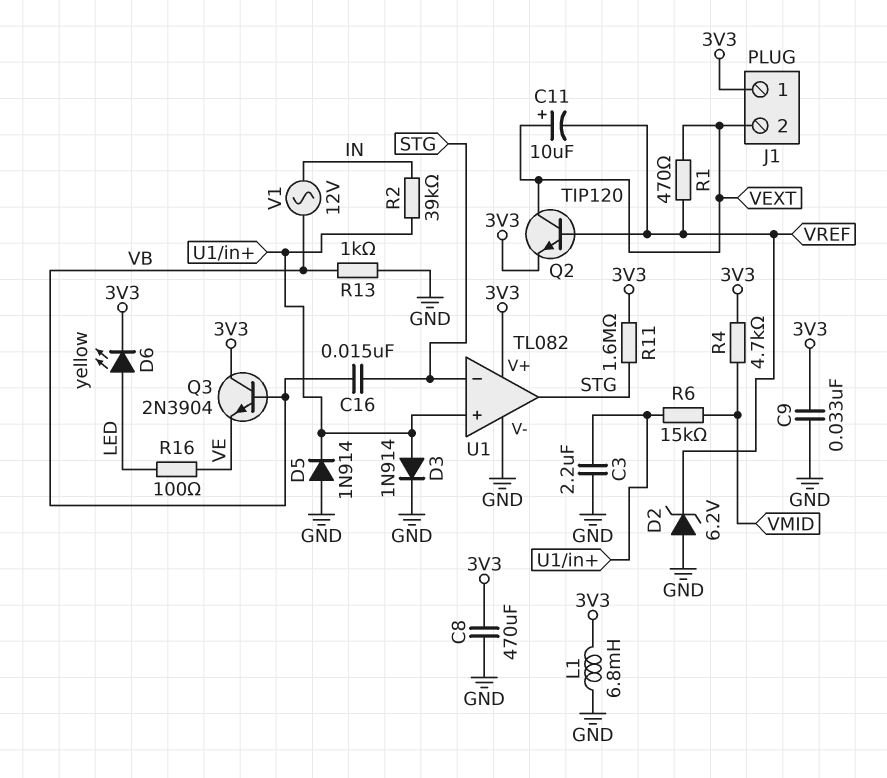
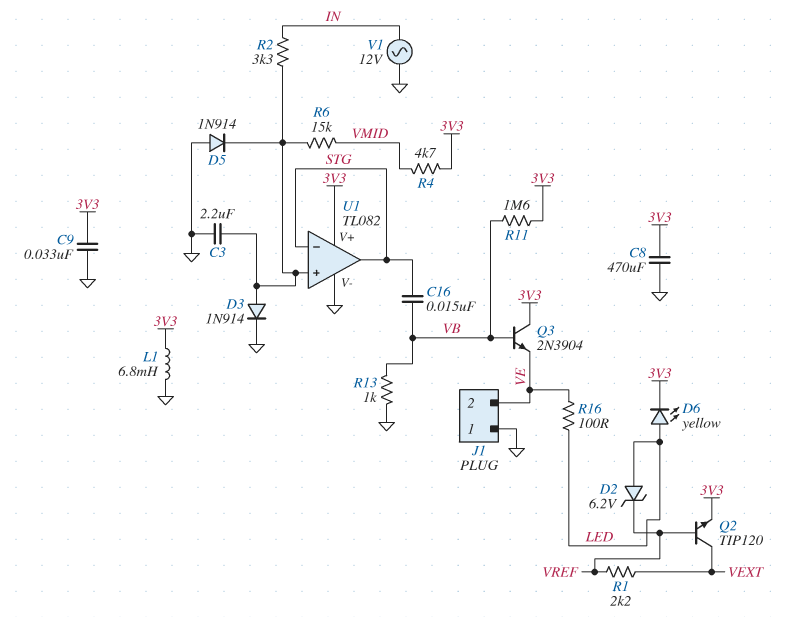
C11: 10uF (plus VEXT, minus VREF) -> none
D2: zener 6.2V (A GND, K VREF) -> zener 6.2V (A LED, K VREF)
J1 pin 1: 3V3 -> GND
J1 pin 2: VEXT -> VE
R1: 470 (VEXT, VREF) -> 2.2k (VEXT, VREF)
R2: 39k (IN, U1/in+) -> 3.3k (IN, U1/in+)
R11: 1.6M (3V3, STG) -> 1.6M (3V3, VB)
V1: AC 12V (IN, VB) -> AC 12V (GND, IN)

